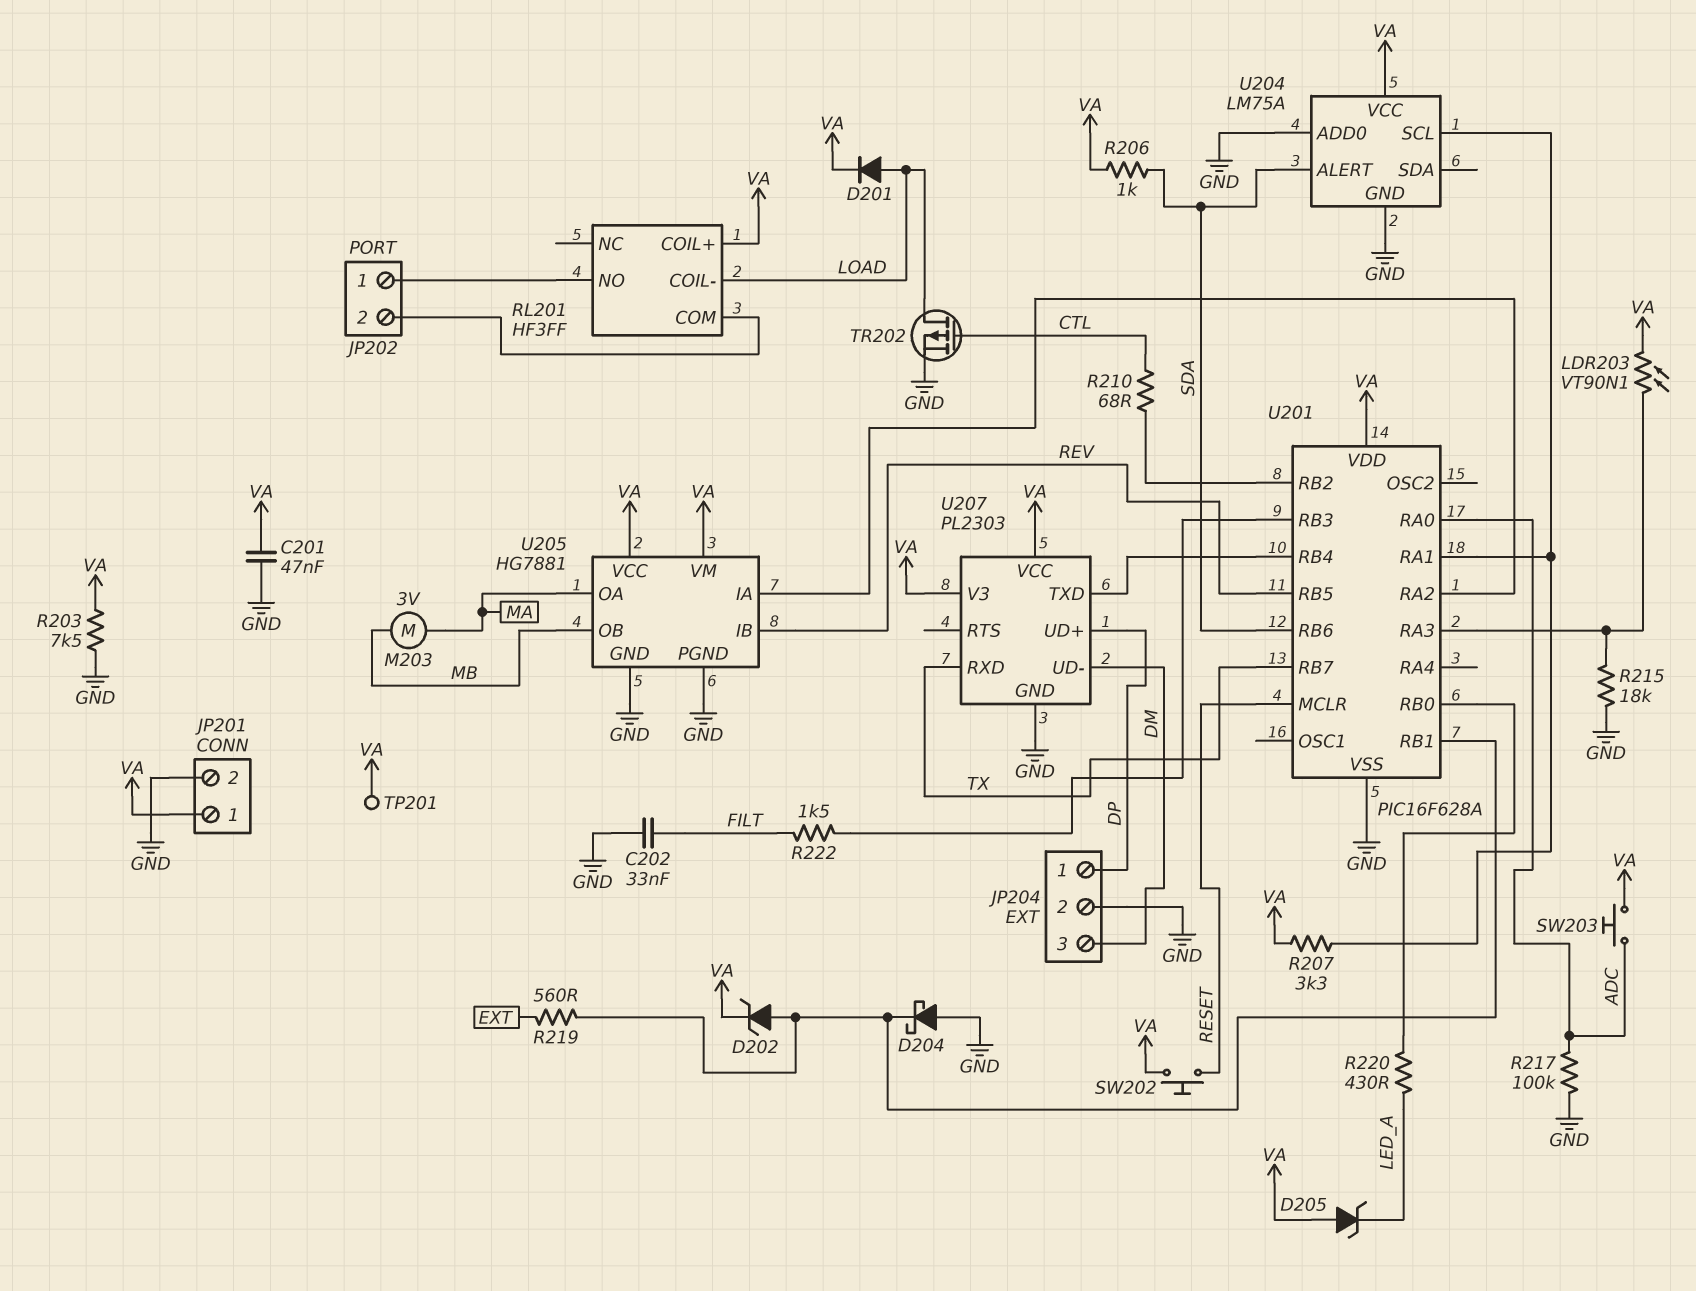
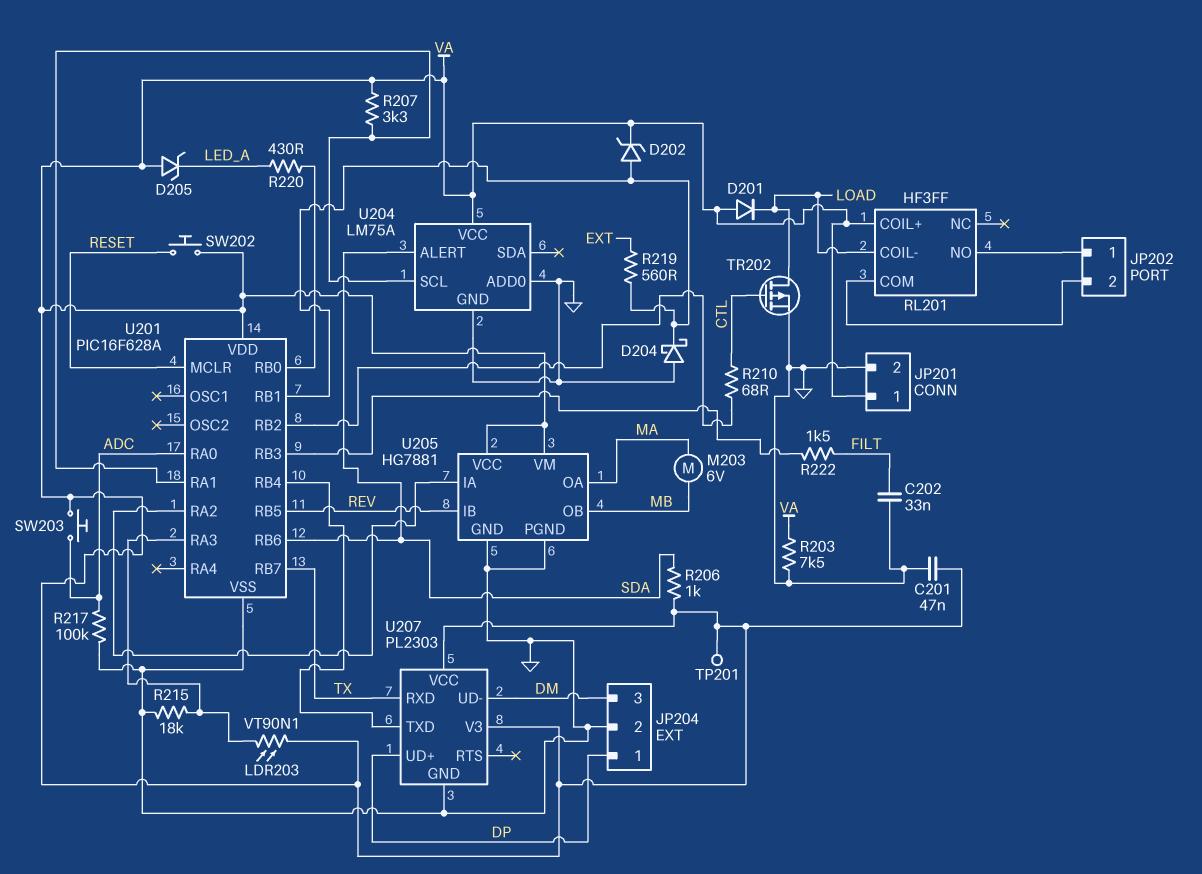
D201: diode (A LOAD, K VA) -> diode (A VA, K LOAD)
M203: motor 3V (MA, MB) -> motor 6V (MA, MB)

